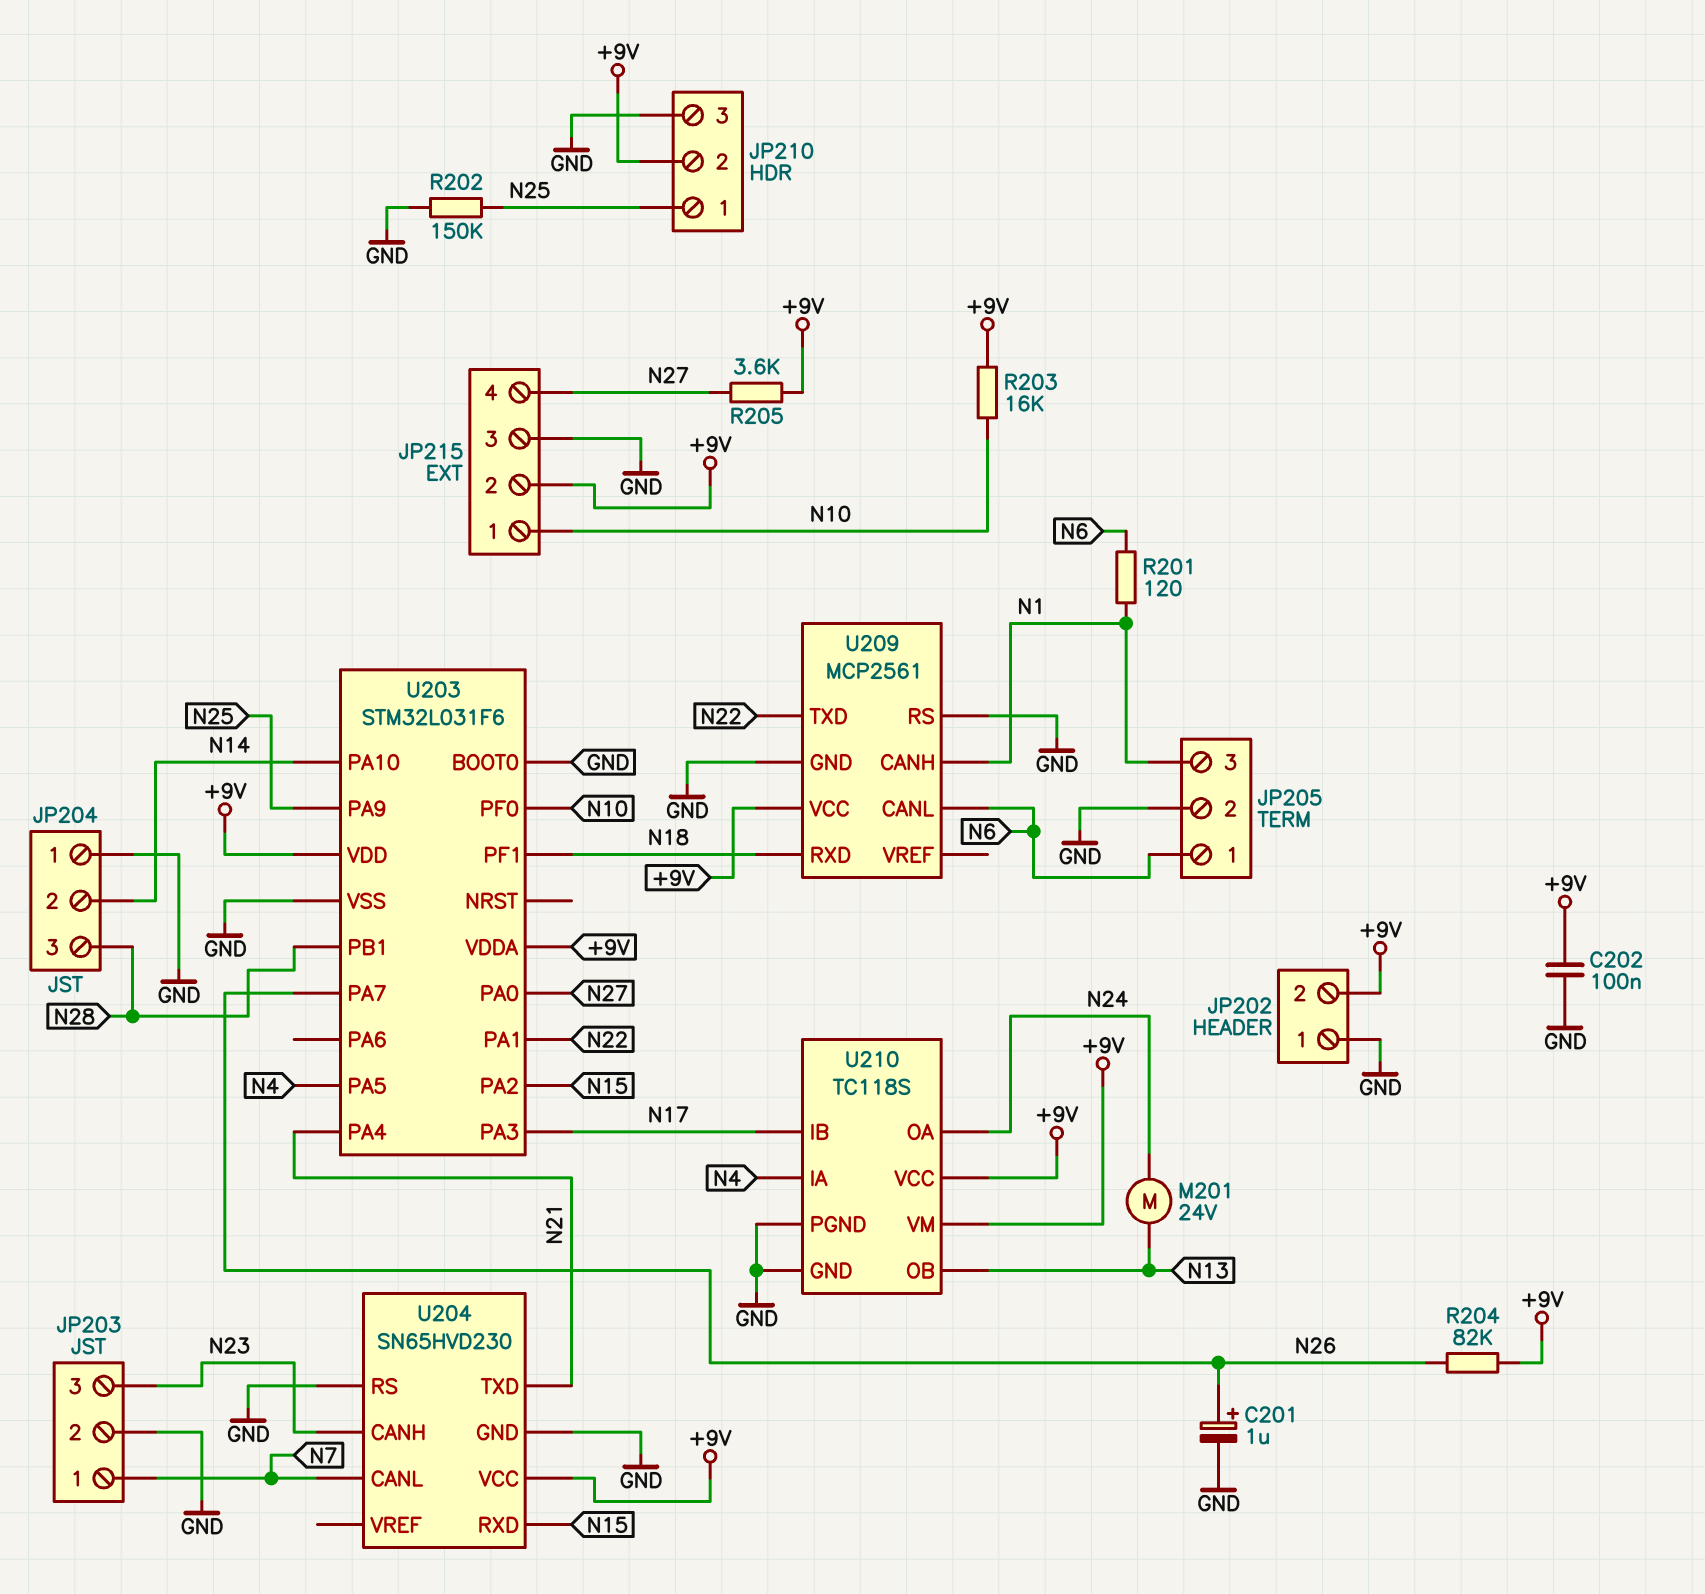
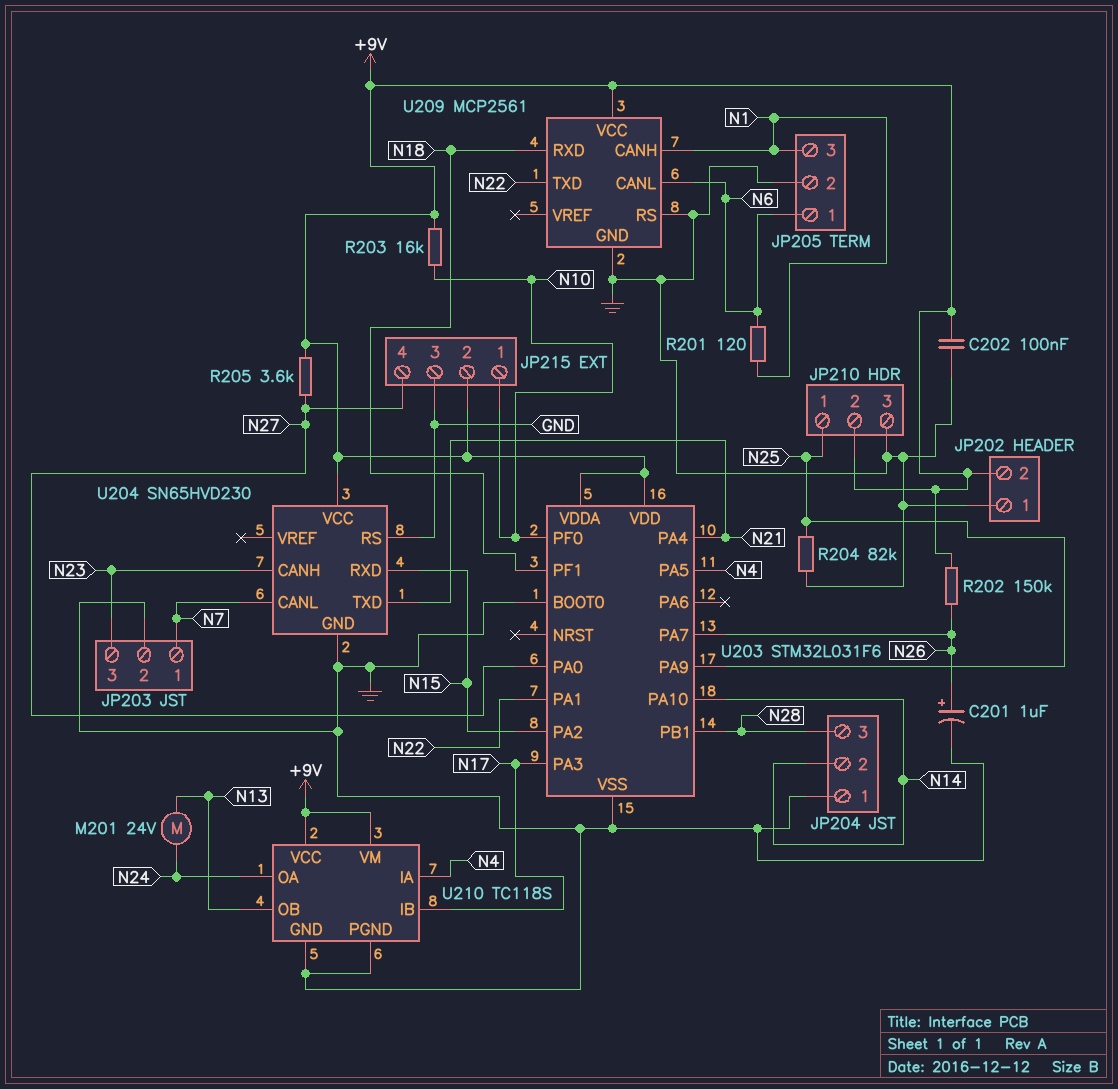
R202: 150k (GND, N25) -> 150k (+9V, N26)
R204: 82k (+9V, N26) -> 82k (GND, N25)

